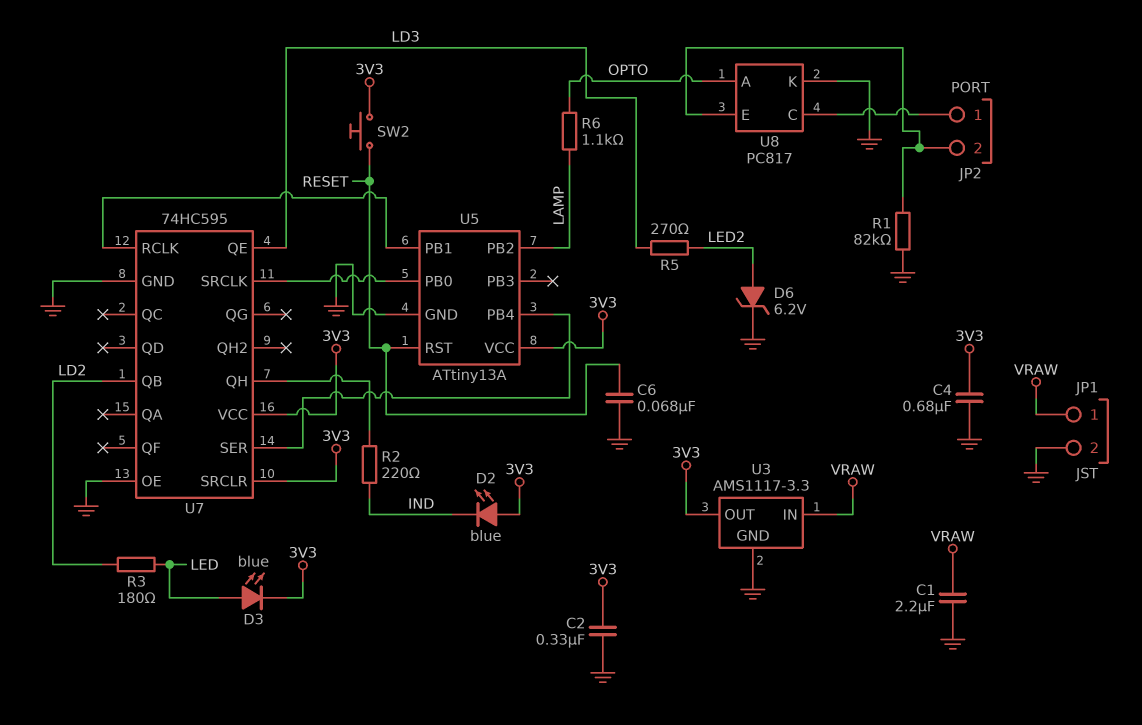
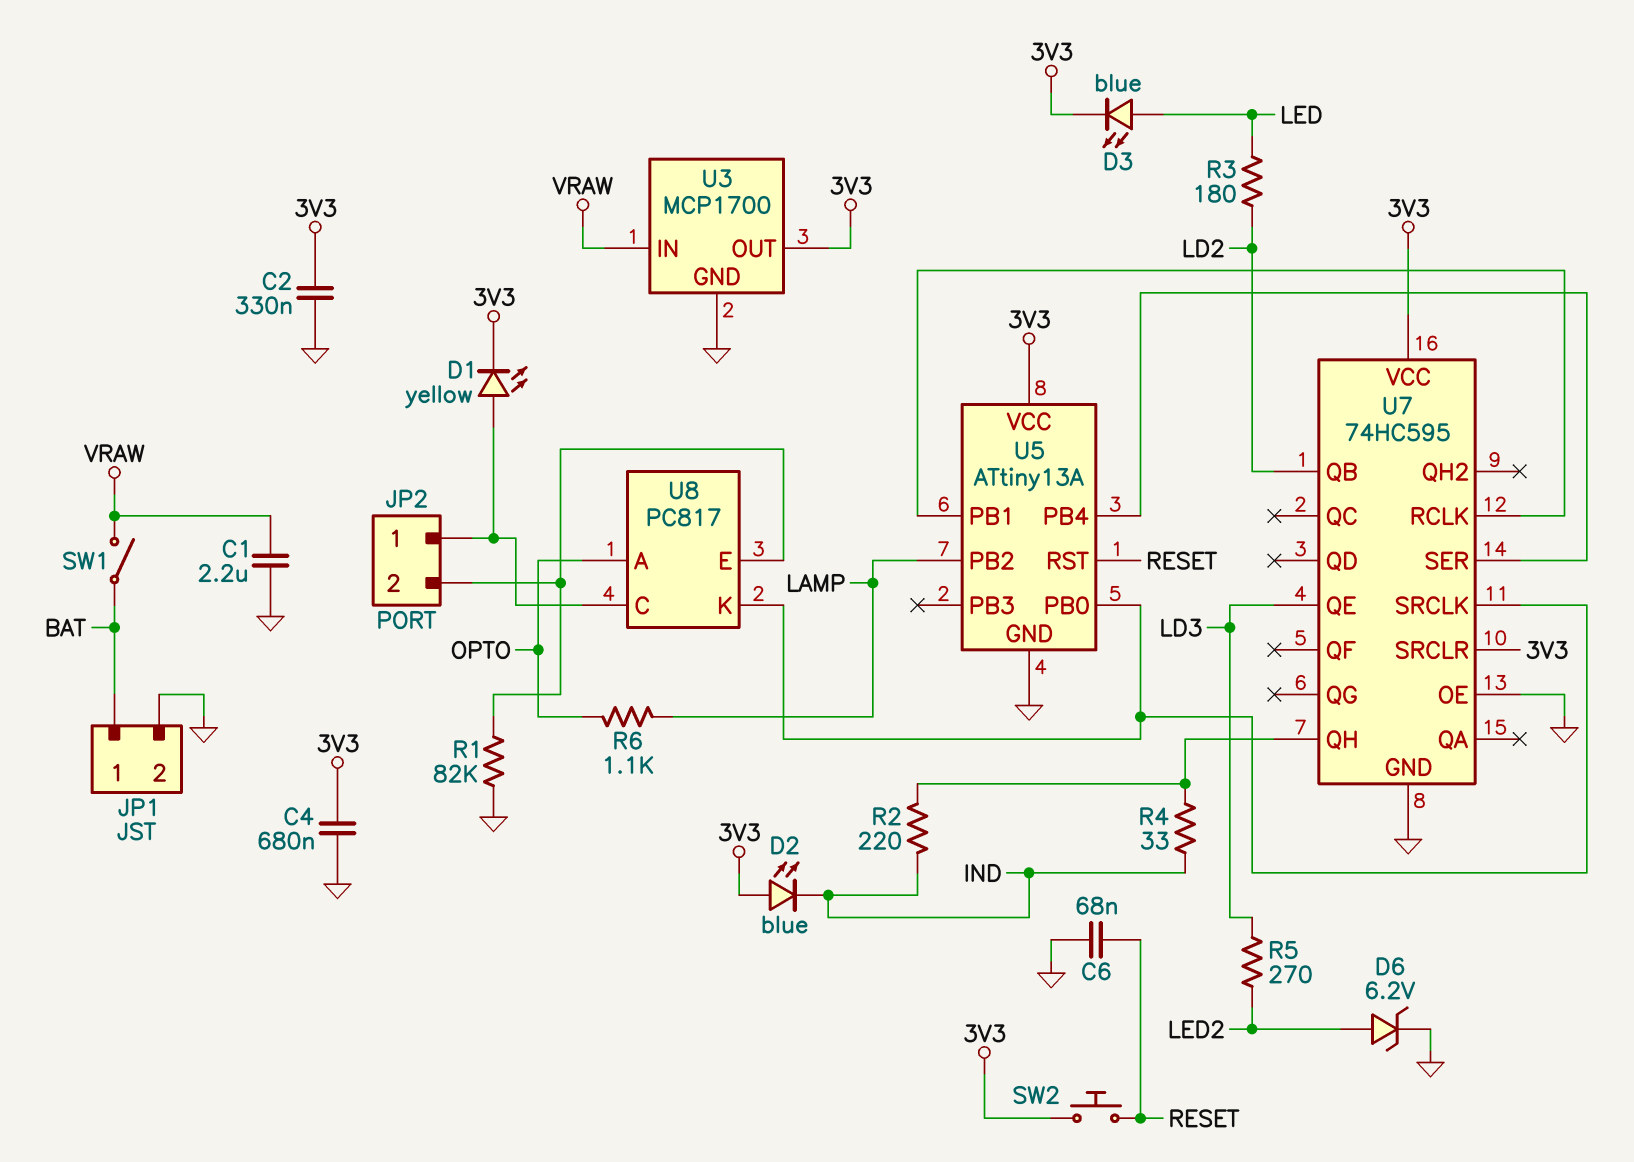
D1: none -> LED yellow (A JP2/1, K 3V3)
JP1 pin 1: VRAW -> BAT
R4: none -> 33 (IND, U7/QH)
SW1: none -> switch (BAT, VRAW)
U3: AMS1117-3.3 -> MCP1700
U8 pin K: GND -> U5/PB0

